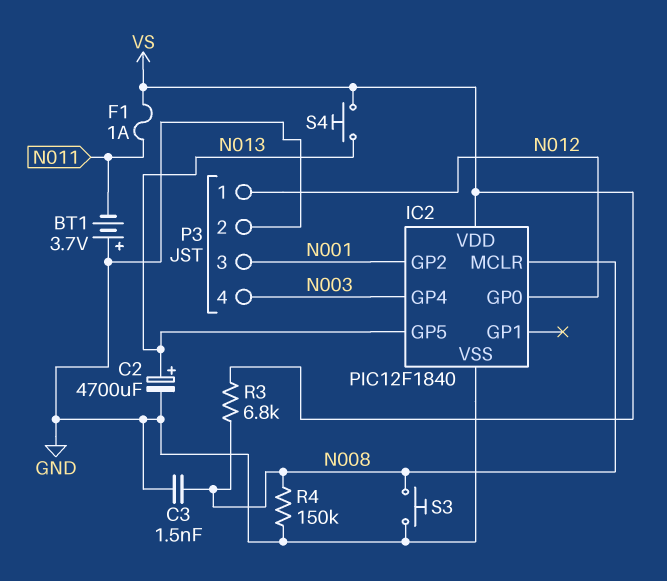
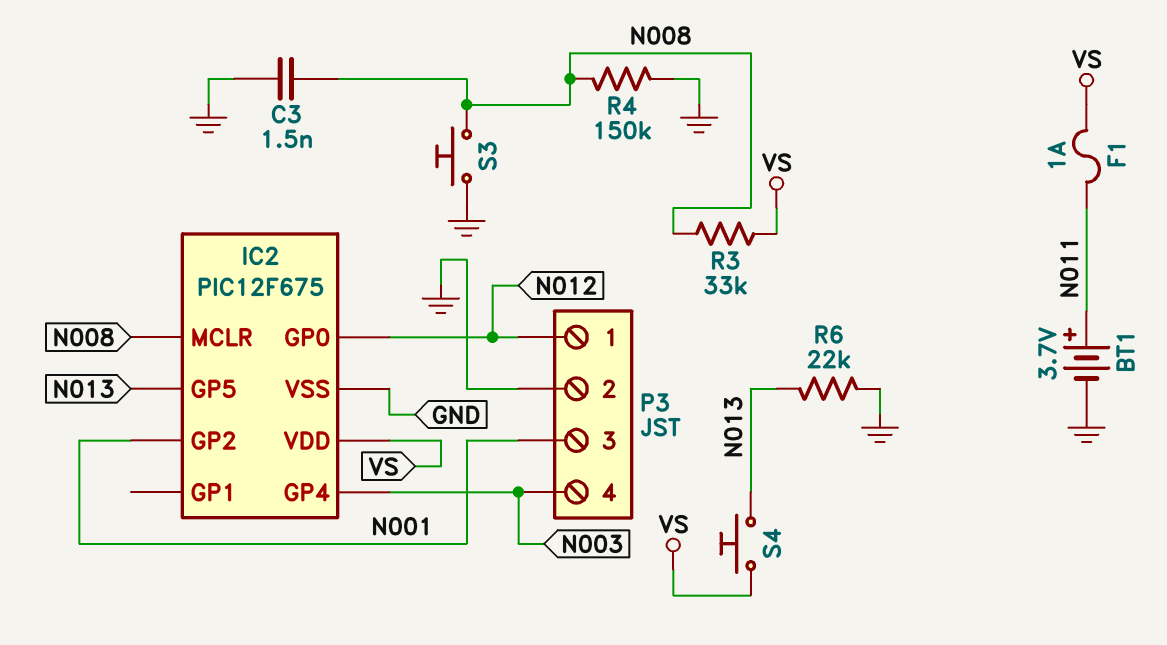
BT1: 3.7V (plus GND, minus N011) -> 3.7V (plus N011, minus GND)
C2: 4700uF (plus N013, minus GND) -> none
IC2: PIC12F1840 -> PIC12F675
R3: 6.8k (N008, VS) -> 33k (N008, VS)
R6: none -> 22k (GND, N013)

